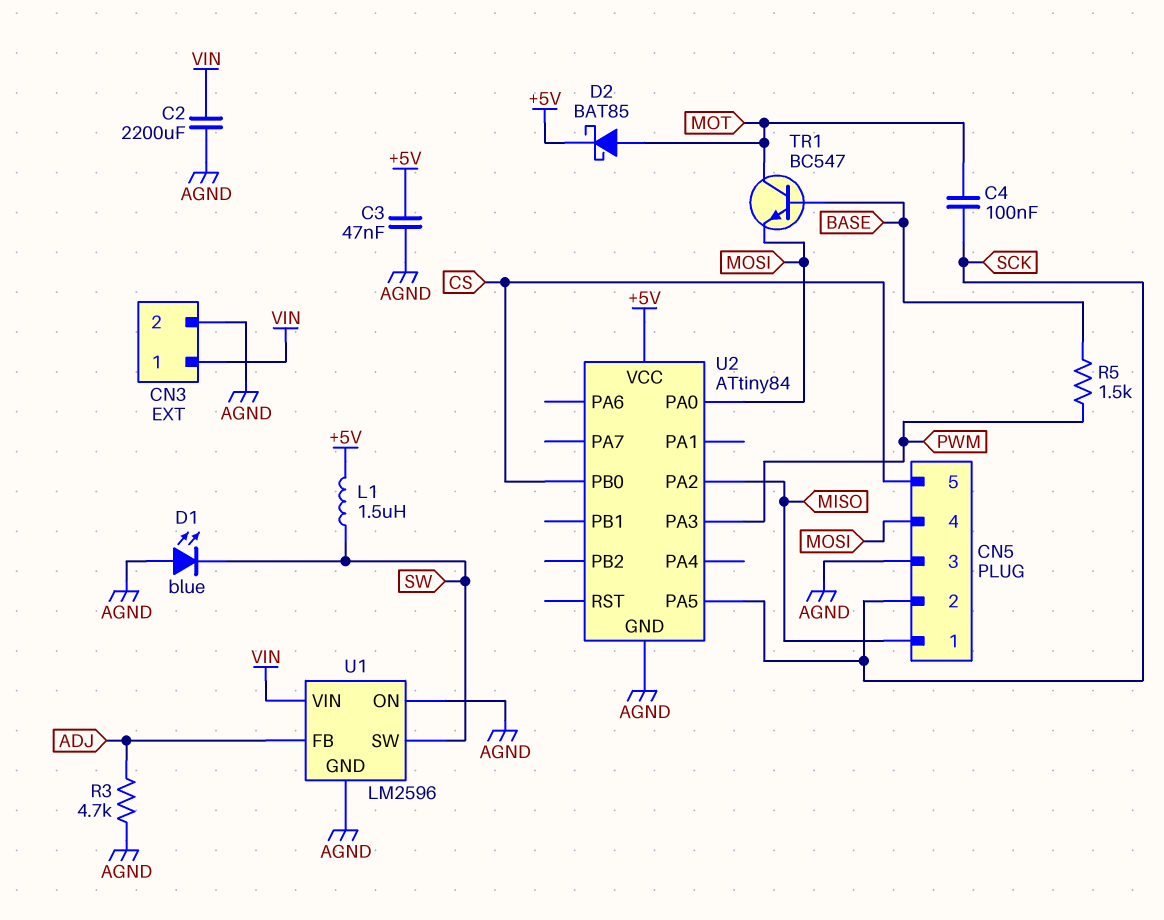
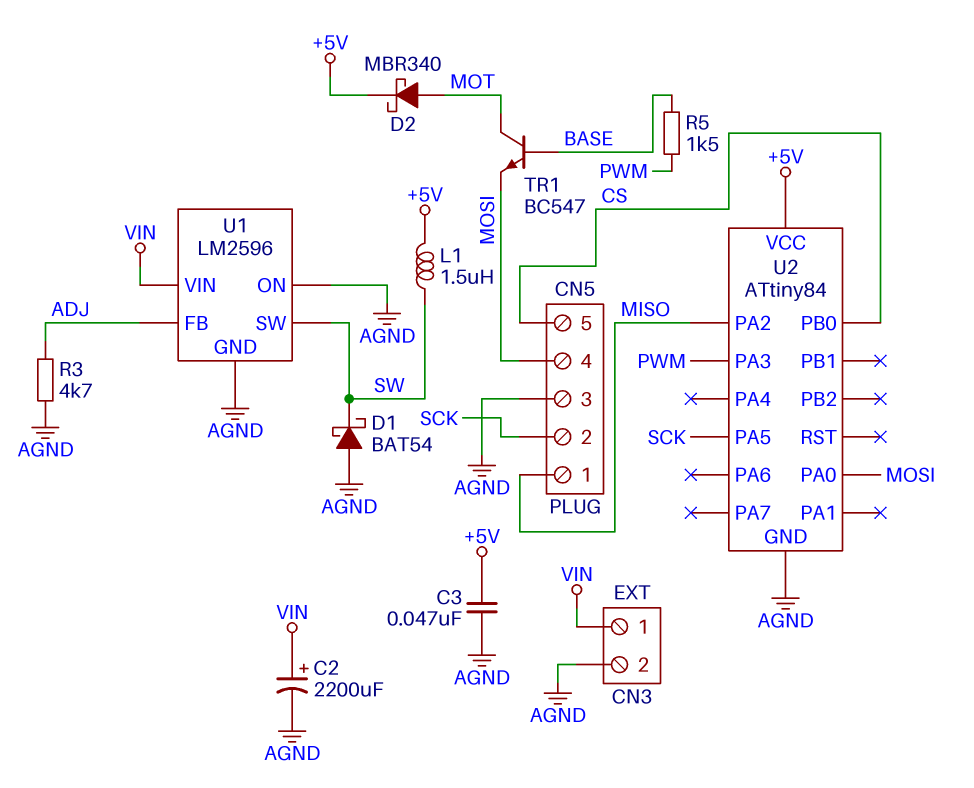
C2: 2200uF (AGND, VIN) -> 2200uF (plus VIN, minus AGND)
C4: 100nF (MOT, SCK) -> none
D1: LED blue (A AGND, K SW) -> schottky BAT54 (A AGND, K SW)
D2: schottky BAT85 (A MOT, K +5V) -> schottky MBR340 (A MOT, K +5V)

